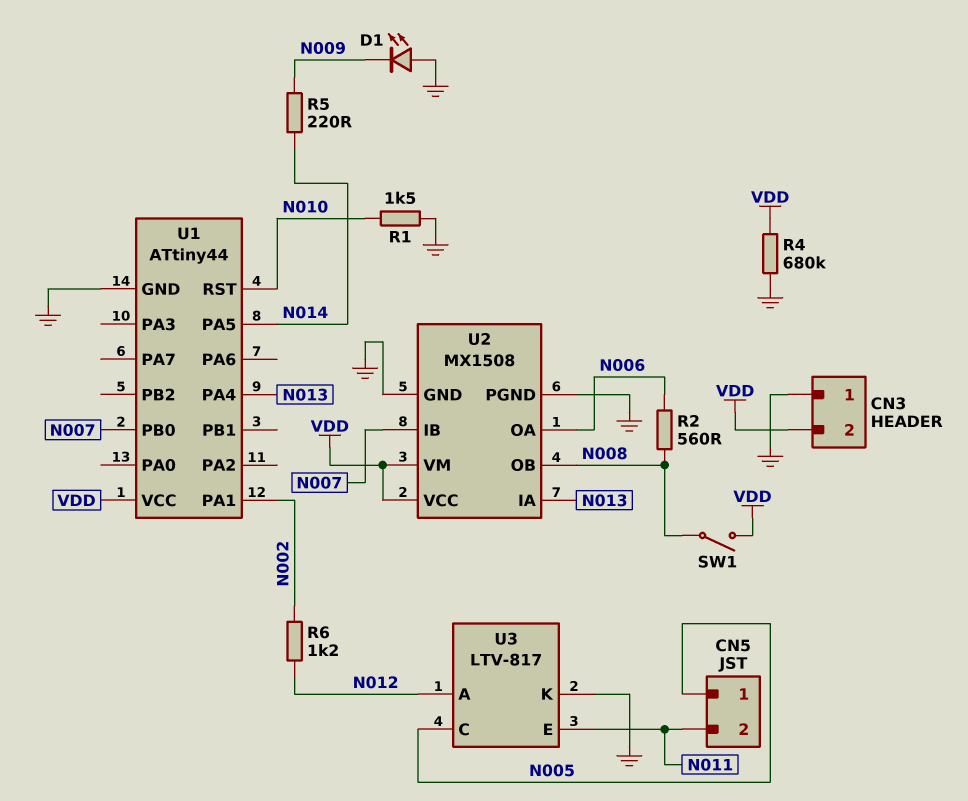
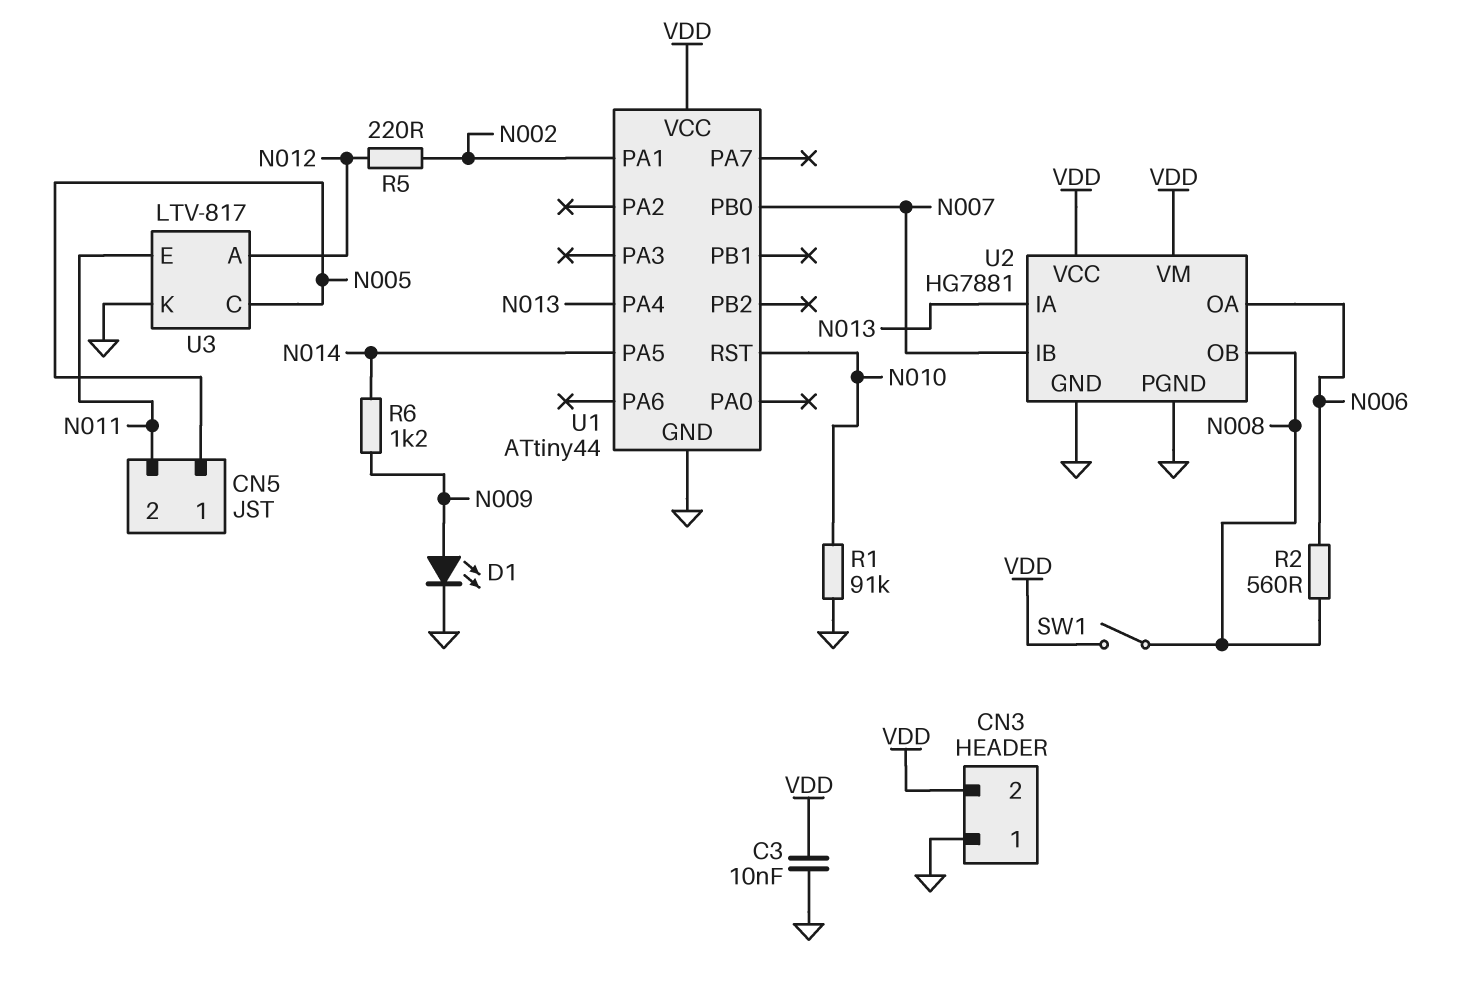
C3: none -> 10nF (GND, VDD)
D1: LED (A GND, K N009) -> LED (A N009, K GND)
R1: 1.5k (GND, N010) -> 91k (GND, N010)
R4: 680k (GND, VDD) -> none
R5: 220 (N009, N014) -> 220 (N002, N012)
R6: 1.2k (N002, N012) -> 1.2k (N009, N014)
U2: MX1508 -> HG7881

